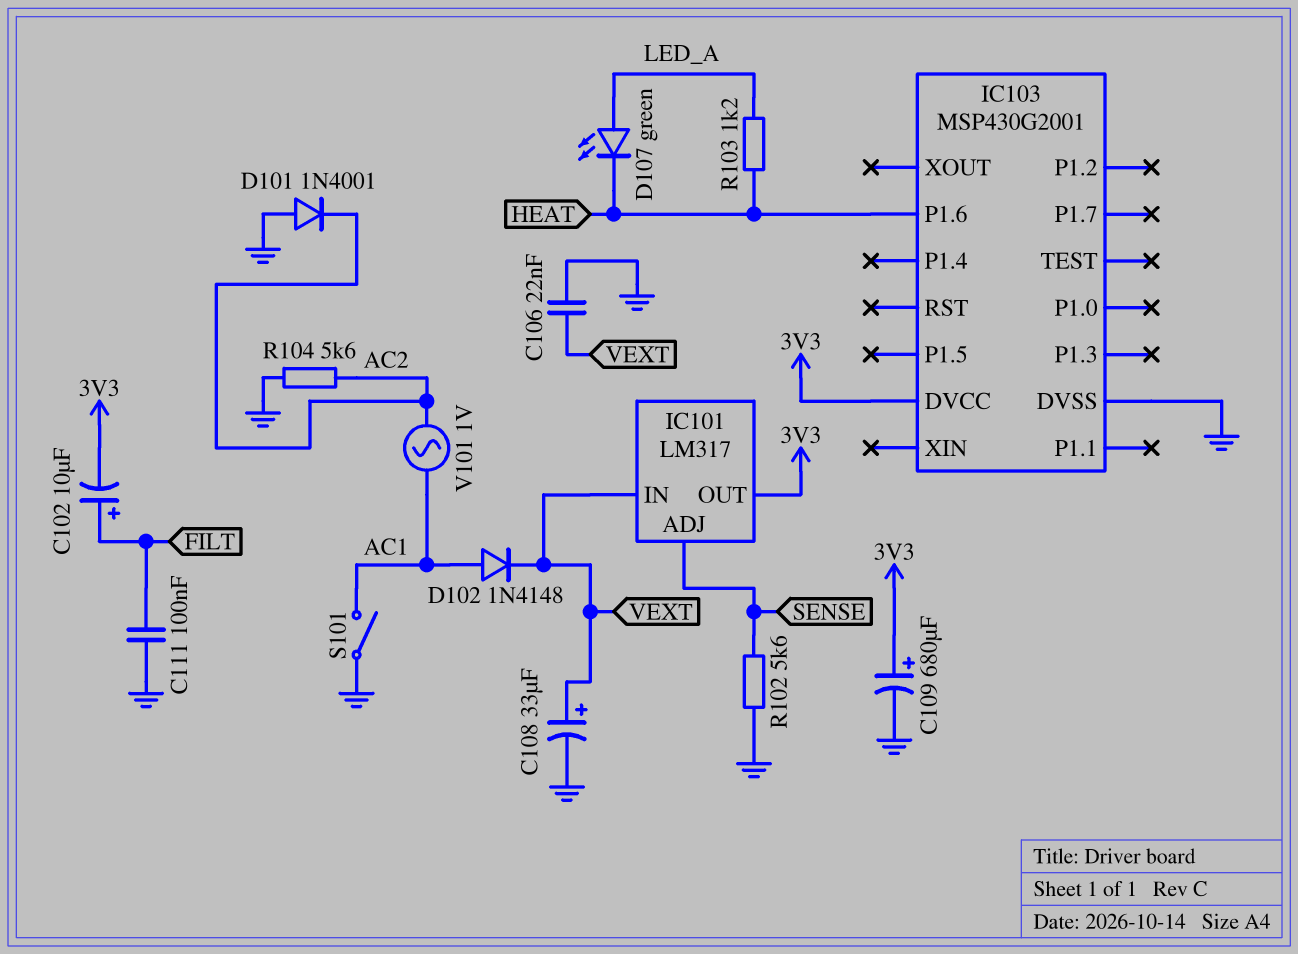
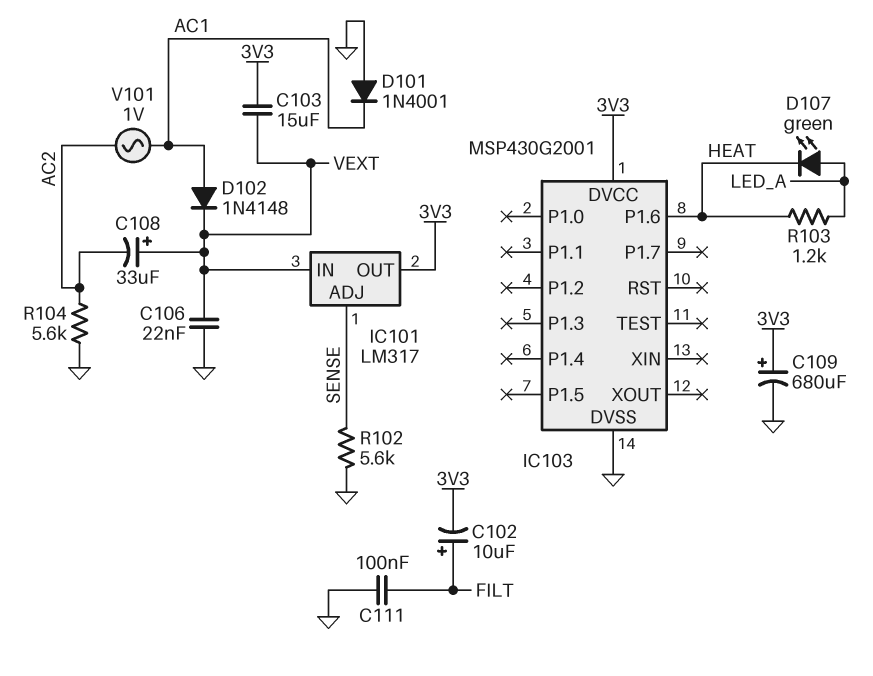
C103: none -> 15uF (3V3, VEXT)
C108: 33uF (plus VEXT, minus GND) -> 33uF (plus VEXT, minus AC2)
D101: diode 1N4001 (A GND, K AC2) -> diode 1N4001 (A GND, K AC1)
S101: switch (AC1, GND) -> none

